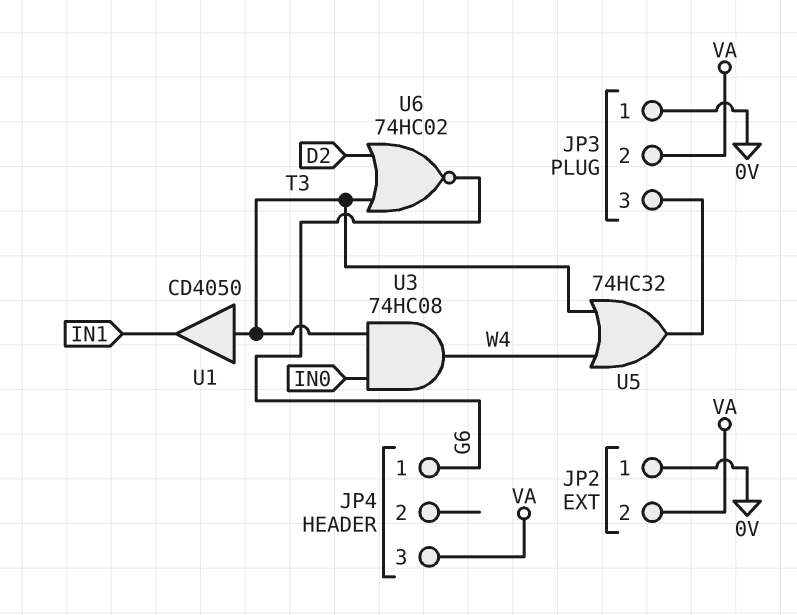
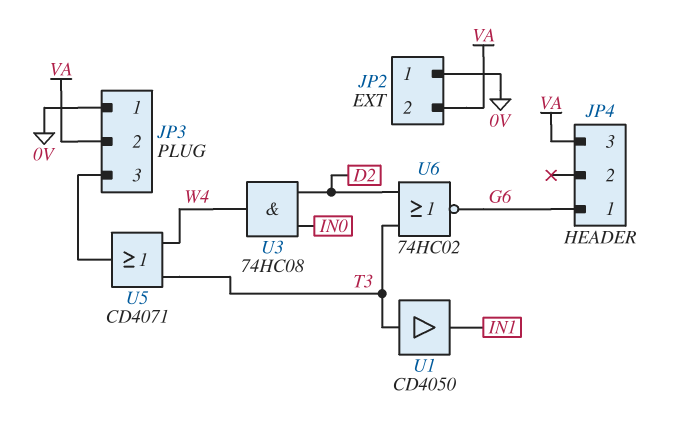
U3: AND 74HC08 (in IN0, in T3, out W4) -> AND 74HC08 (in D2, in IN0, out W4)
U5: OR 74HC32 (in T3, in W4, out JP3/3) -> OR CD4071 (in T3, in W4, out JP3/3)

